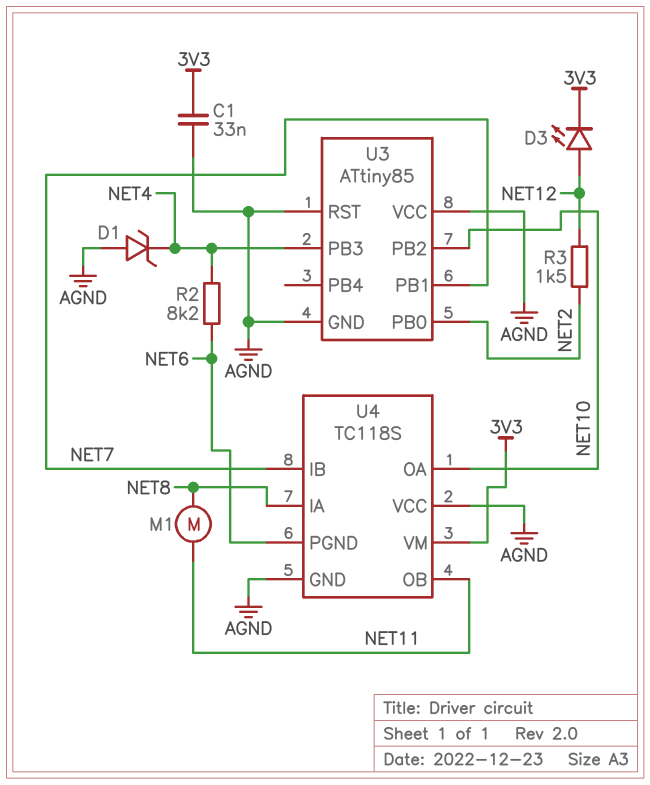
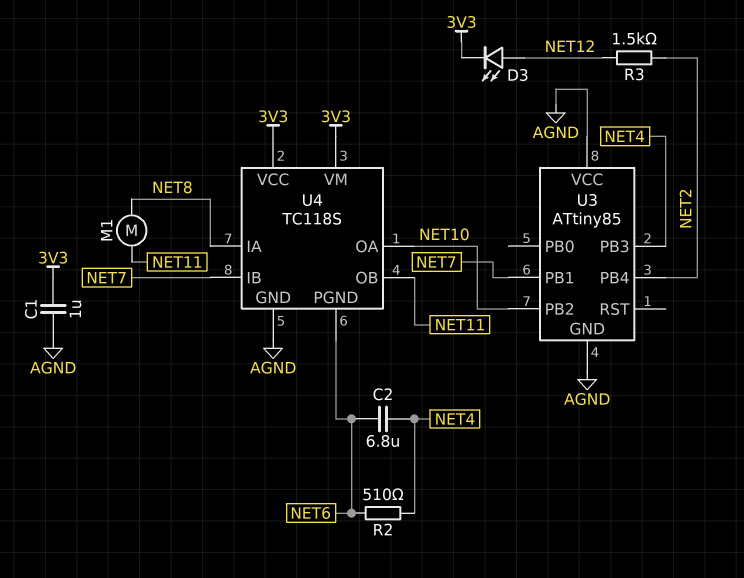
C1: 33nF (3V3, AGND) -> 1uF (3V3, AGND)
C2: none -> 6.8uF (NET4, NET6)
D1: zener (A AGND, K NET4) -> none
R2: 8.2k (NET4, NET6) -> 510 (NET4, NET6)
U3 pin PB0: NET2 -> none
U3 pin PB4: none -> NET2
U3 pin RST: AGND -> none
U4 pin VCC: AGND -> 3V3

